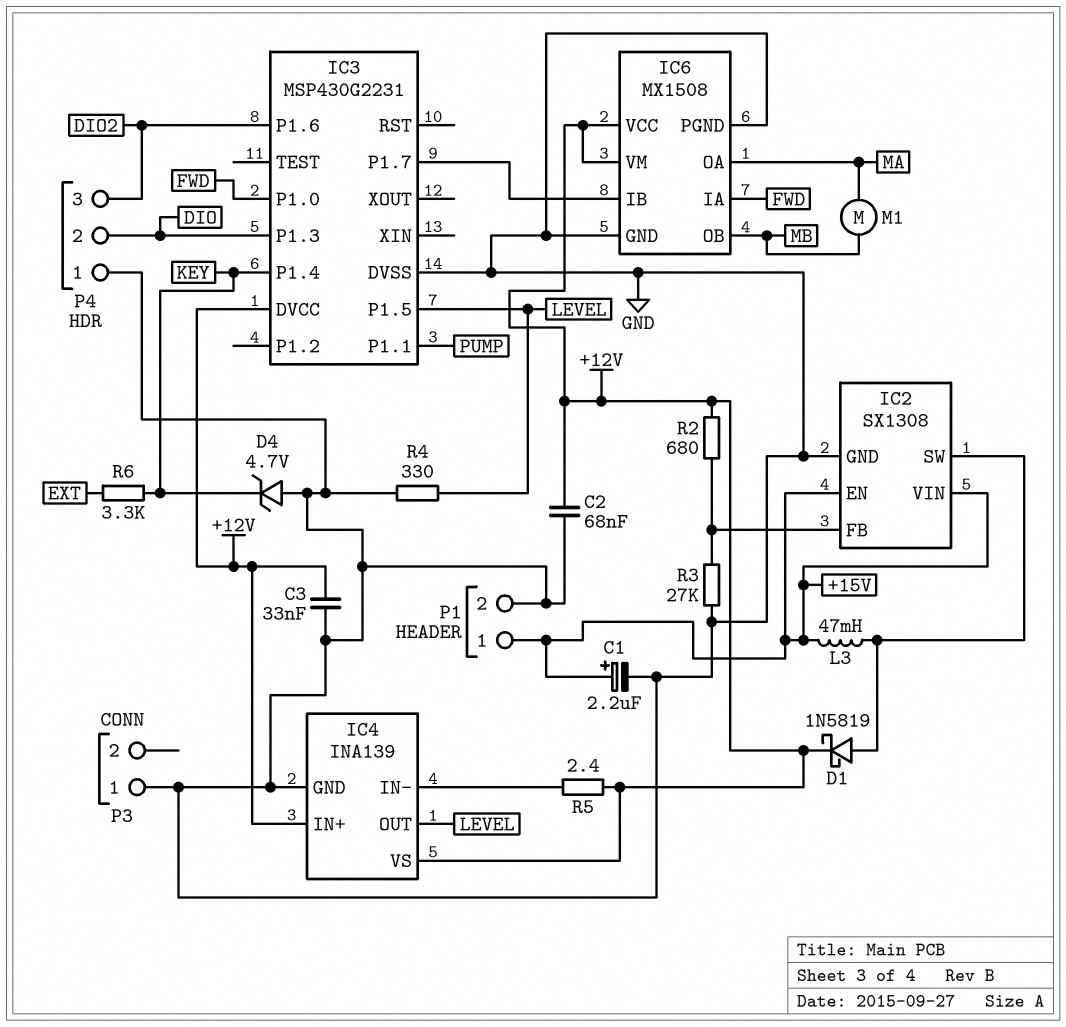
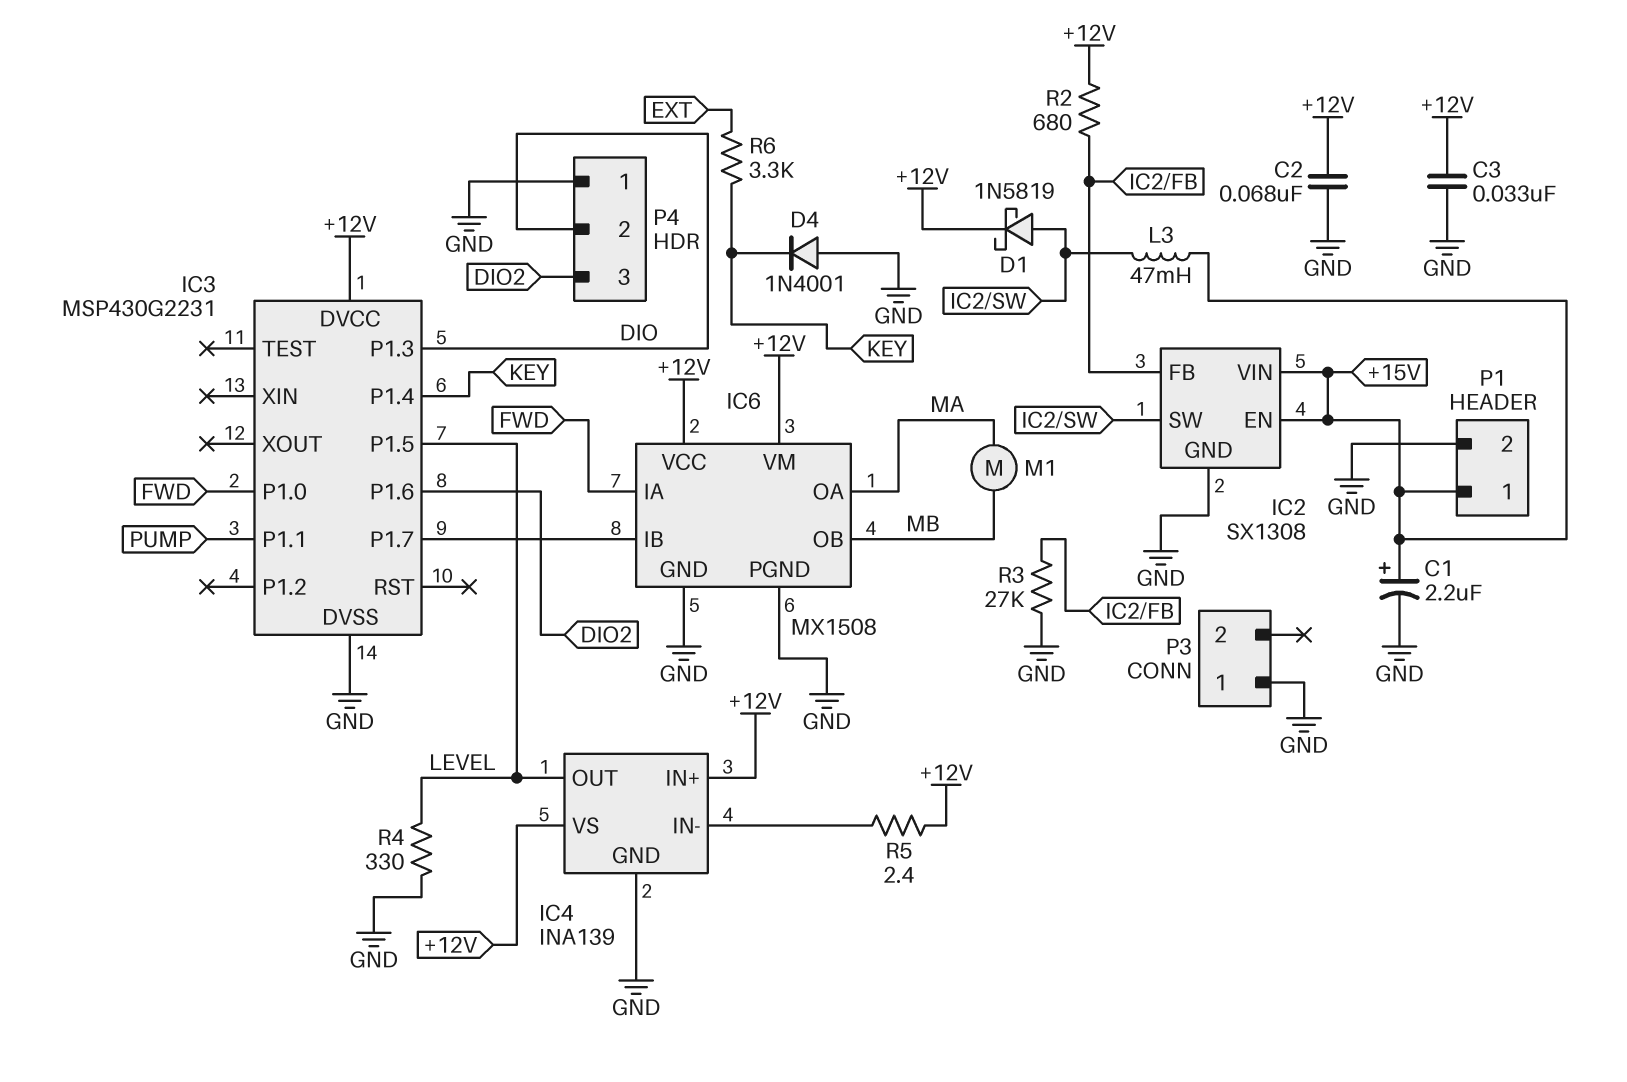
D4: zener 4.7V (A GND, K KEY) -> diode 1N4001 (A GND, K KEY)

